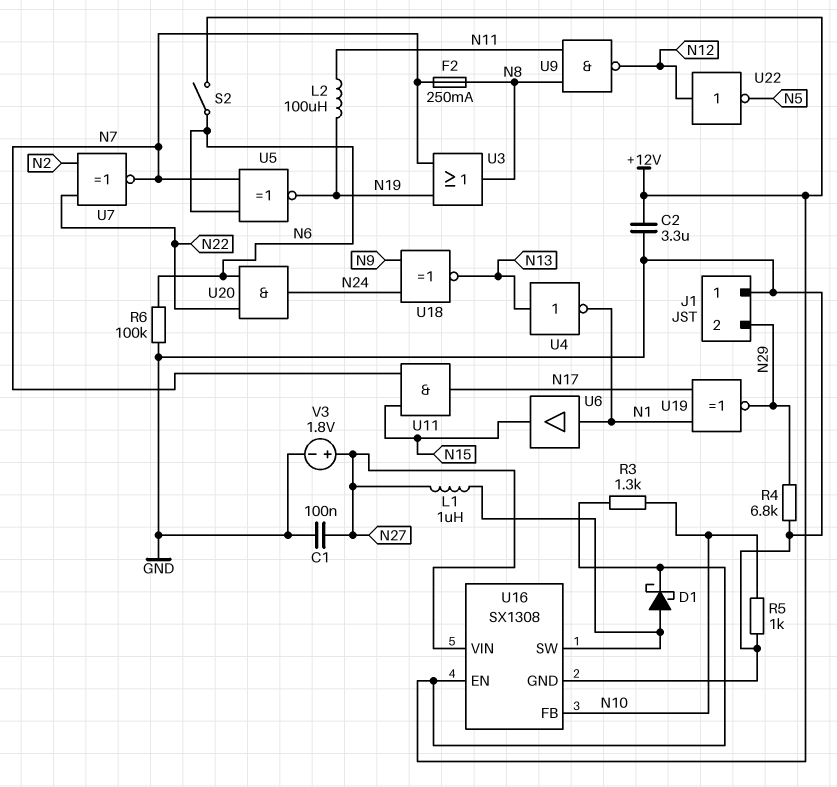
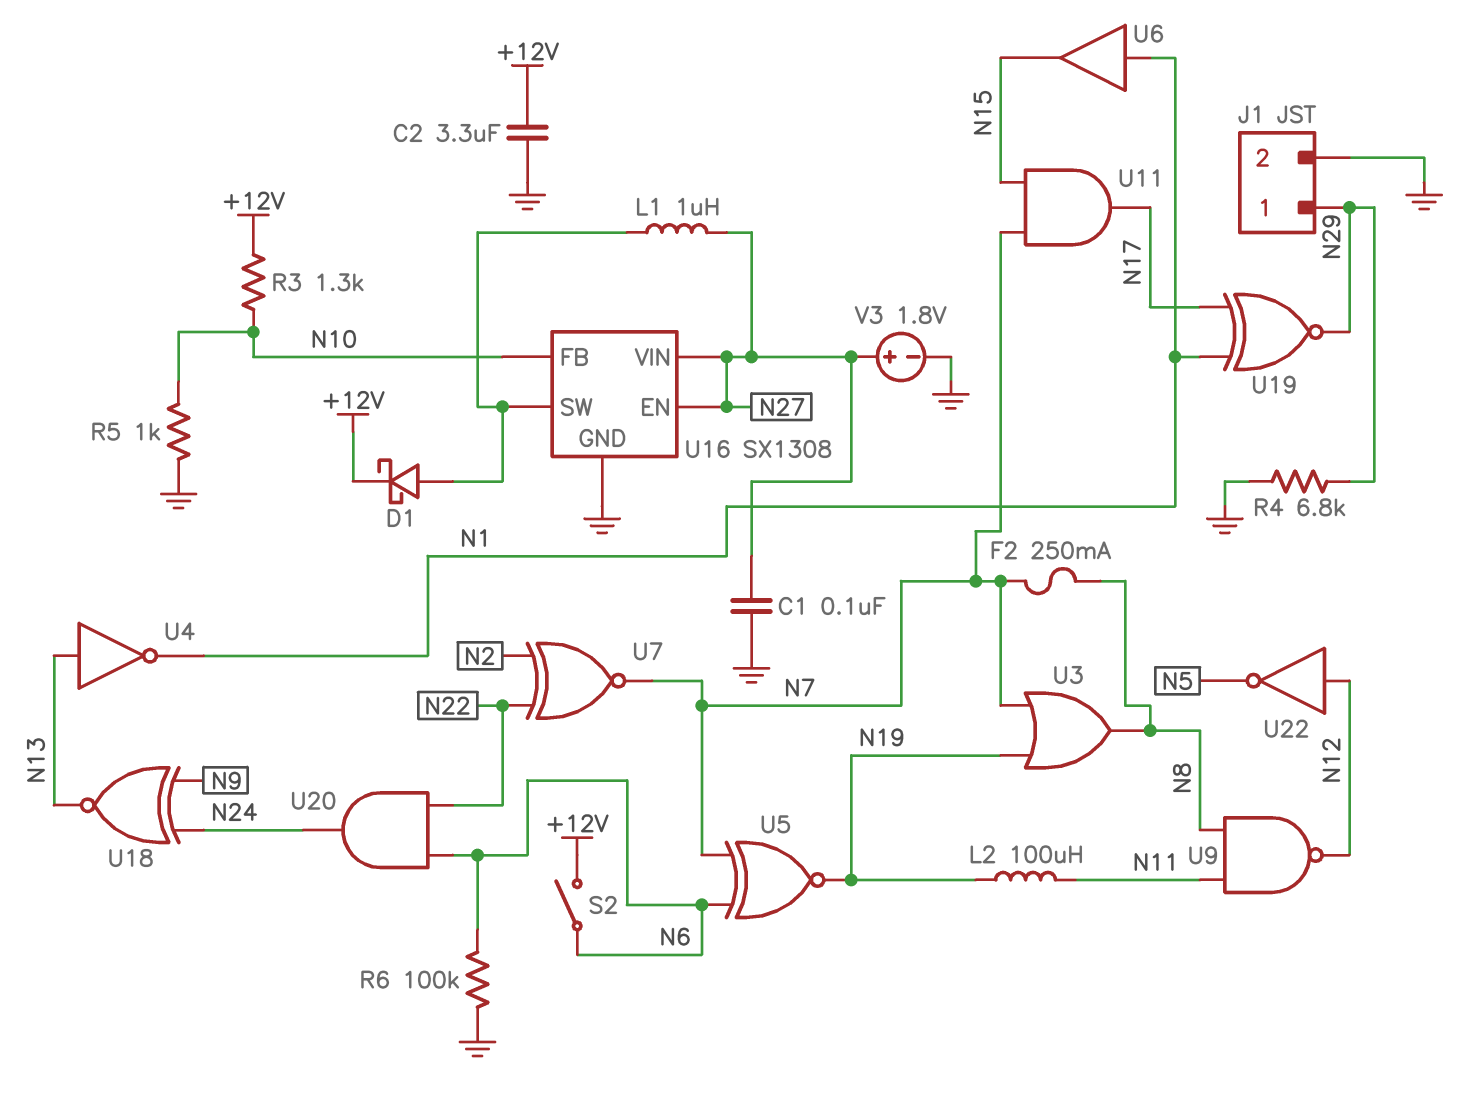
J1 pin 1: GND -> N29
J1 pin 2: N29 -> GND
U16 pin EN: +12V -> N27

